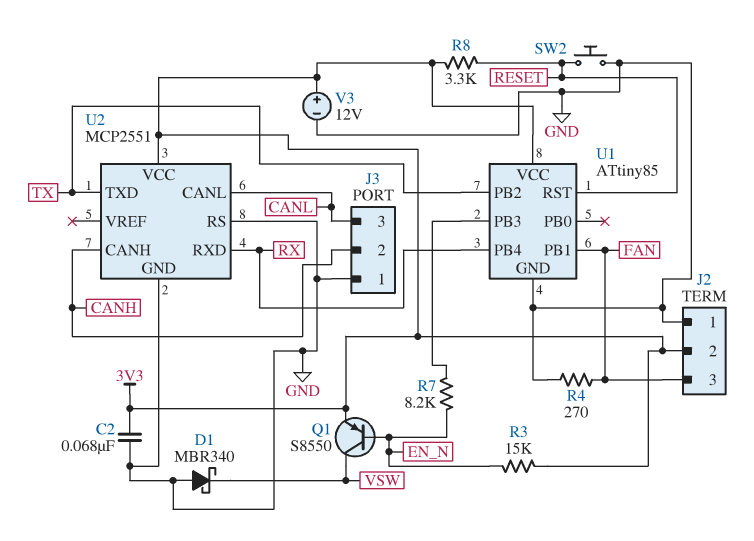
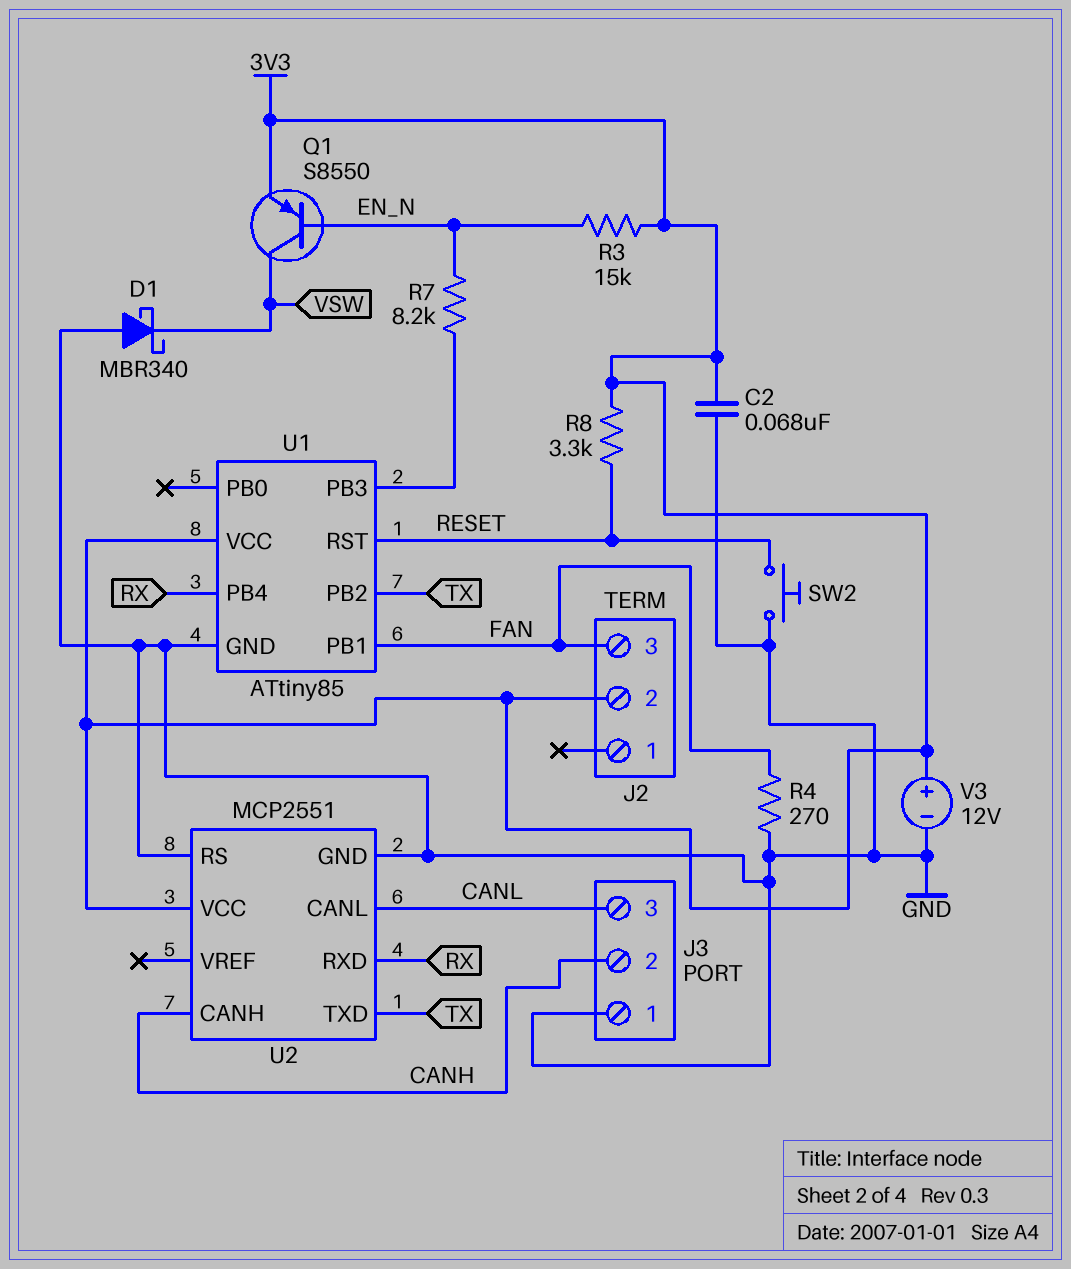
J2 pin 1: GND -> none

